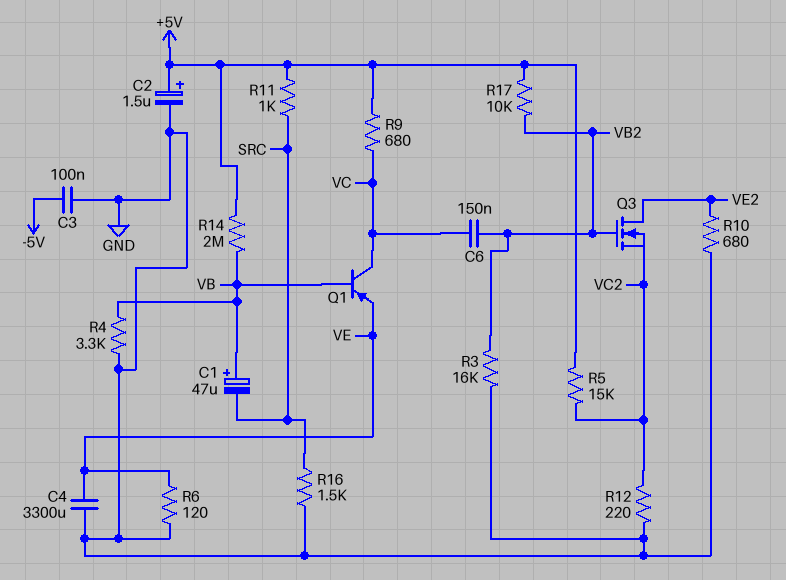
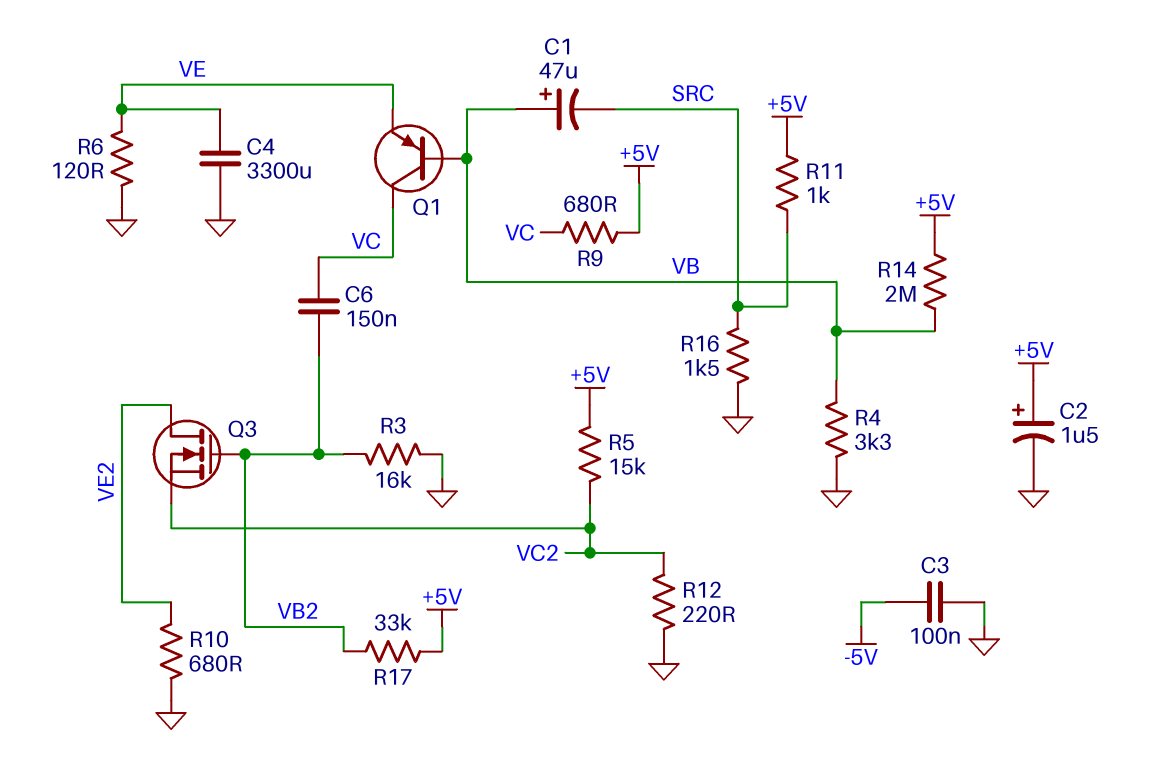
R17: 10k (+5V, VB2) -> 33k (+5V, VB2)

